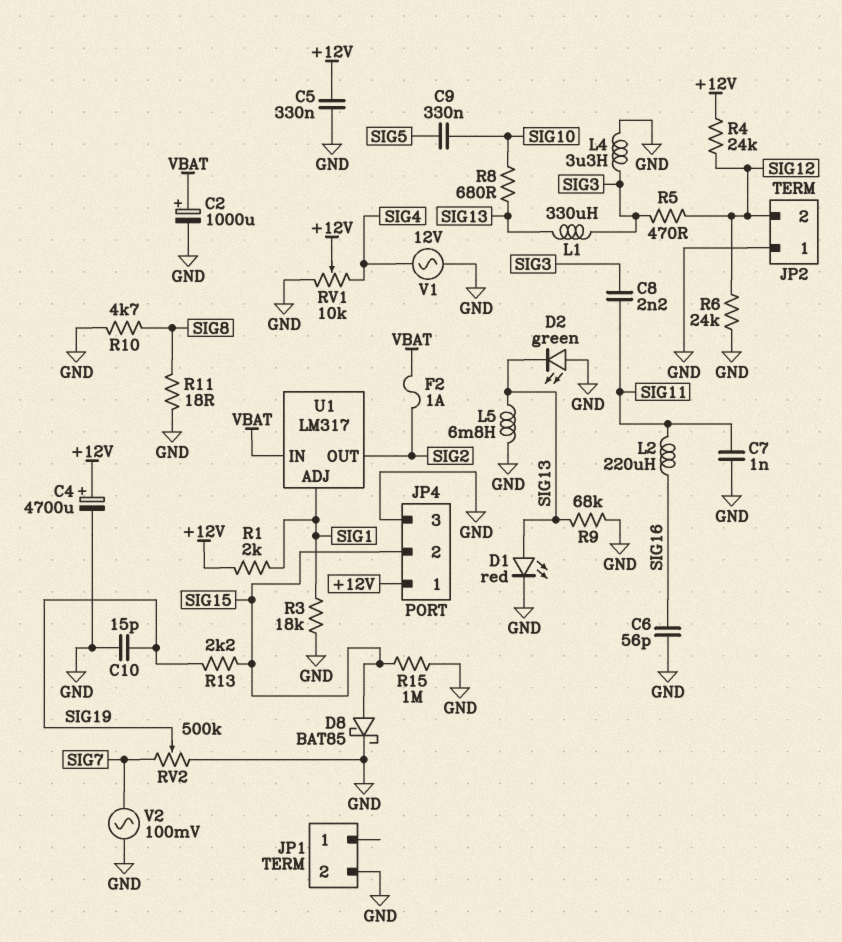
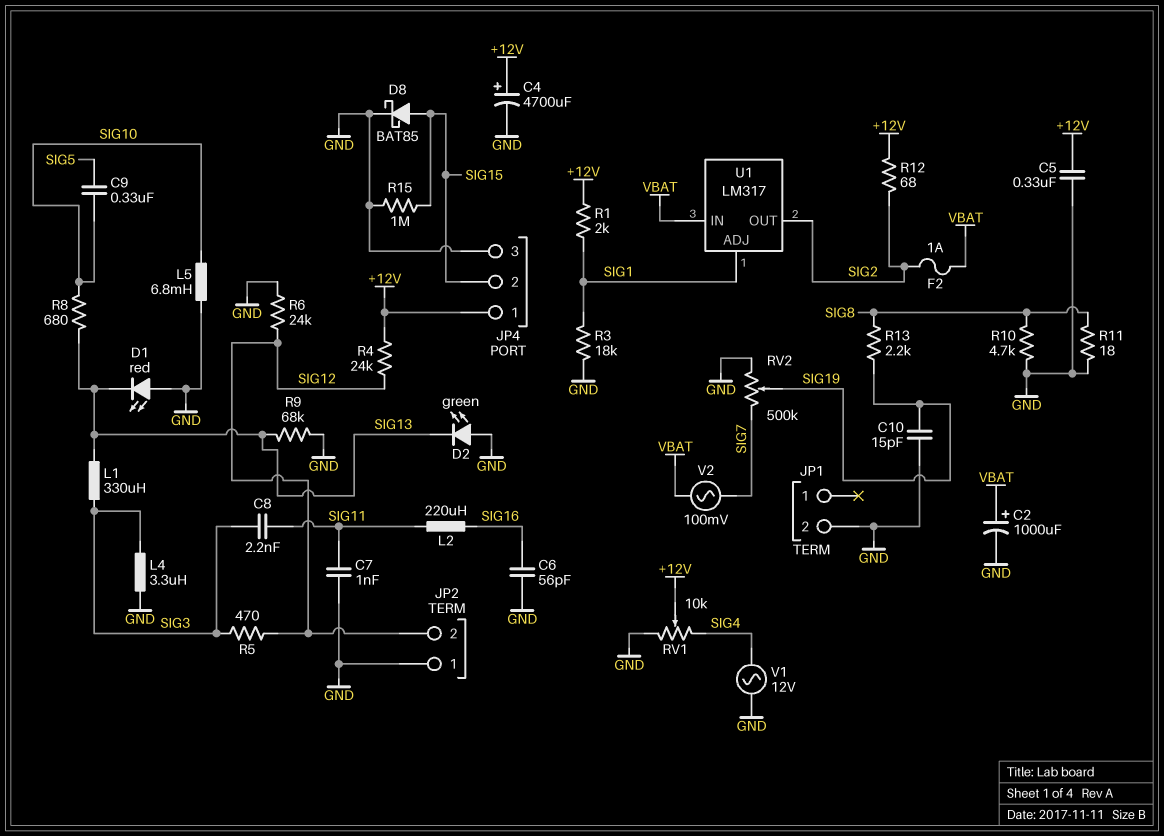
D1: LED red (A SIG13, K GND) -> LED red (A GND, K SIG13)
L5: 6.8mH (GND, SIG13) -> 6.8mH (GND, SIG10)
R12: none -> 68 (+12V, SIG2)
R13: 2.2k (SIG15, SIG19) -> 2.2k (SIG8, SIG19)
V2: AC 100mV (GND, SIG7) -> AC 100mV (SIG7, VBAT)

